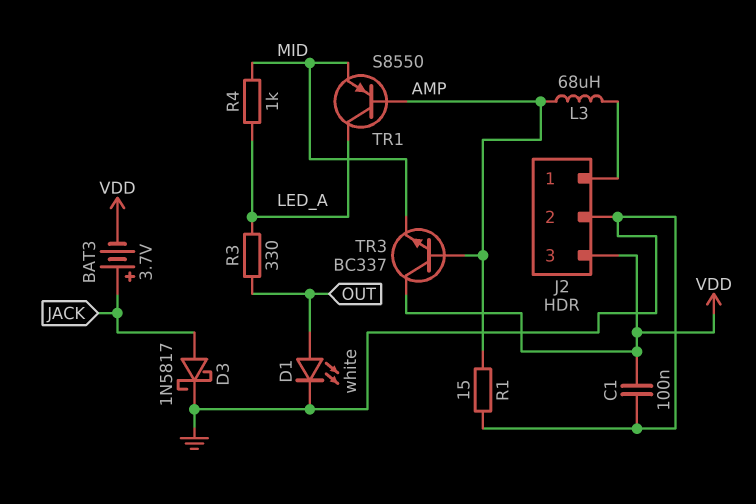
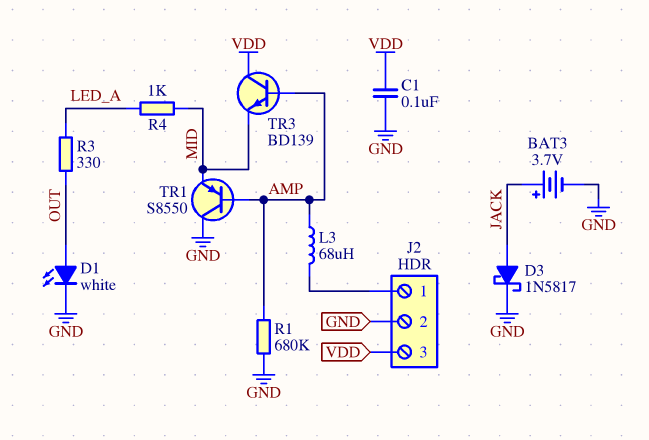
BAT3: 3.7V (plus JACK, minus VDD) -> 3.7V (plus JACK, minus GND)
R1: 15 (AMP, GND) -> 680k (AMP, GND)
TR1: PNP S8550 (B AMP, C LED_A, E MID) -> PNP S8550 (B AMP, C GND, E MID)
TR3: NPN BC337 (B AMP, C VDD, E MID) -> NPN BD139 (B AMP, C VDD, E MID)

